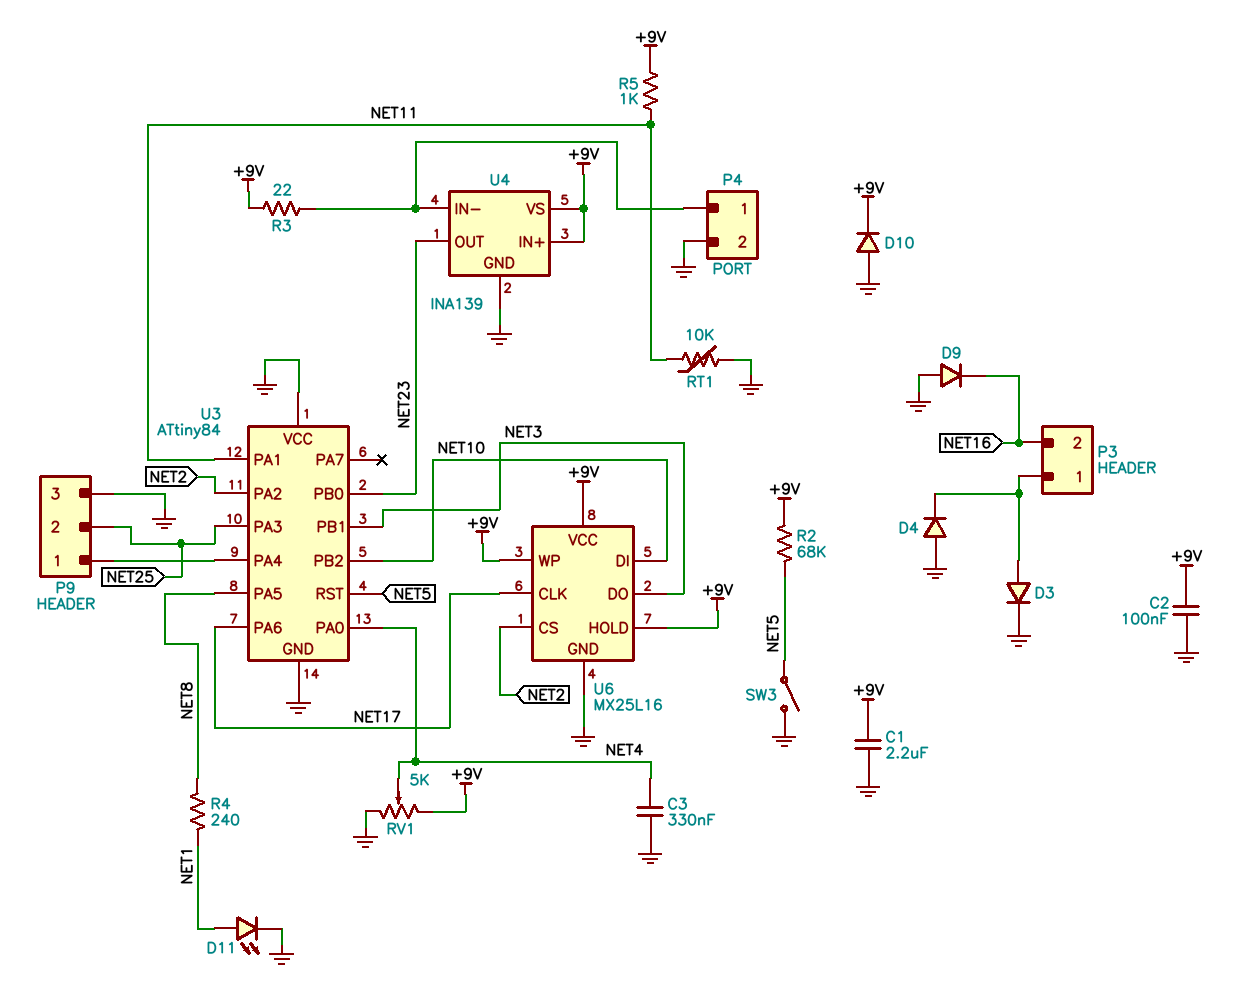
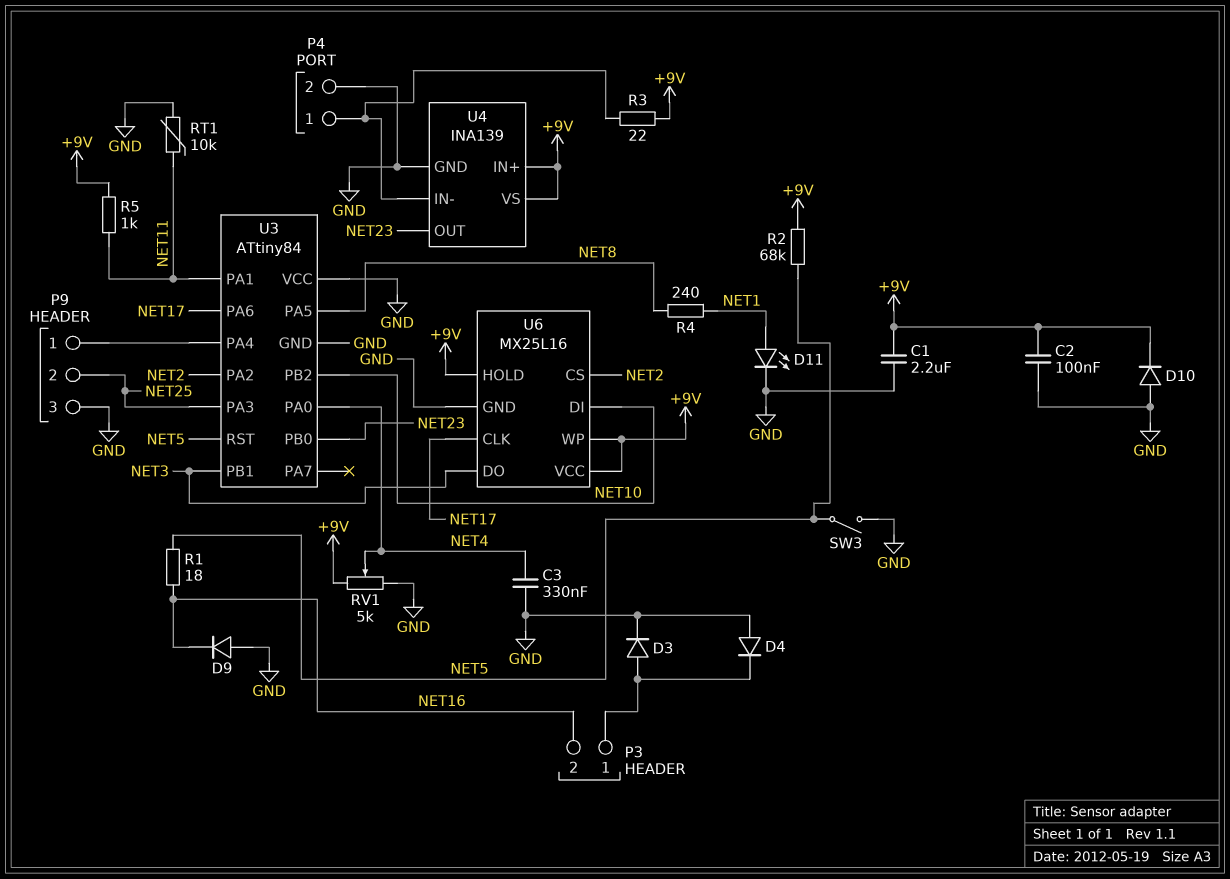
R1: none -> 18 (NET5, NET16)

